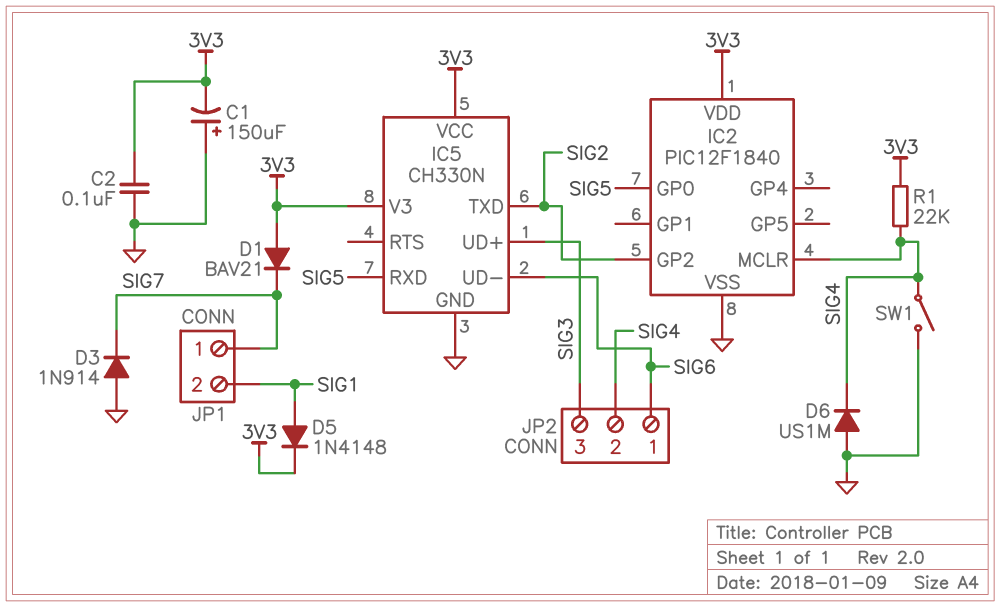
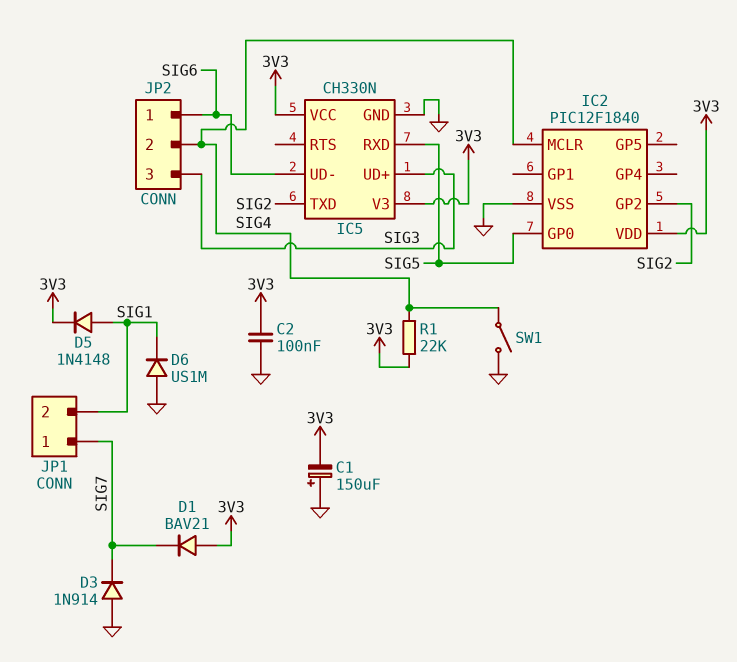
D6: diode US1M (A GND, K SIG4) -> diode US1M (A GND, K SIG1)

